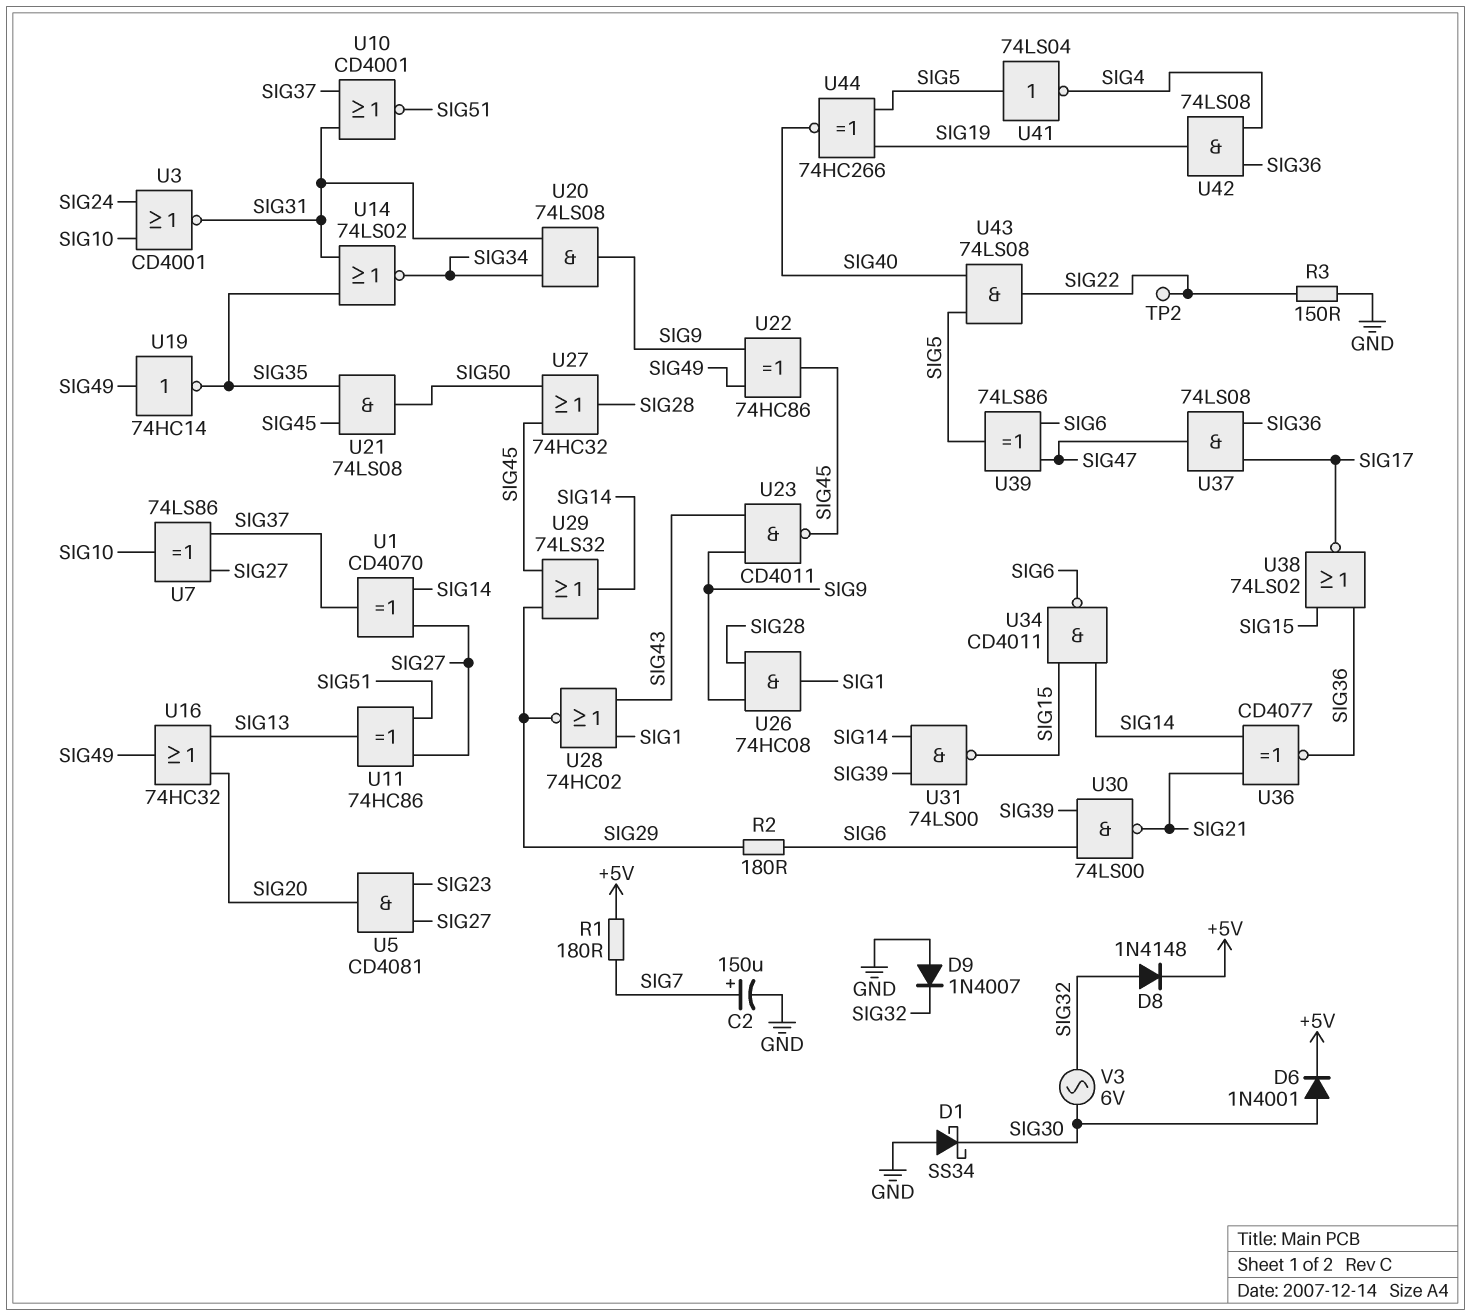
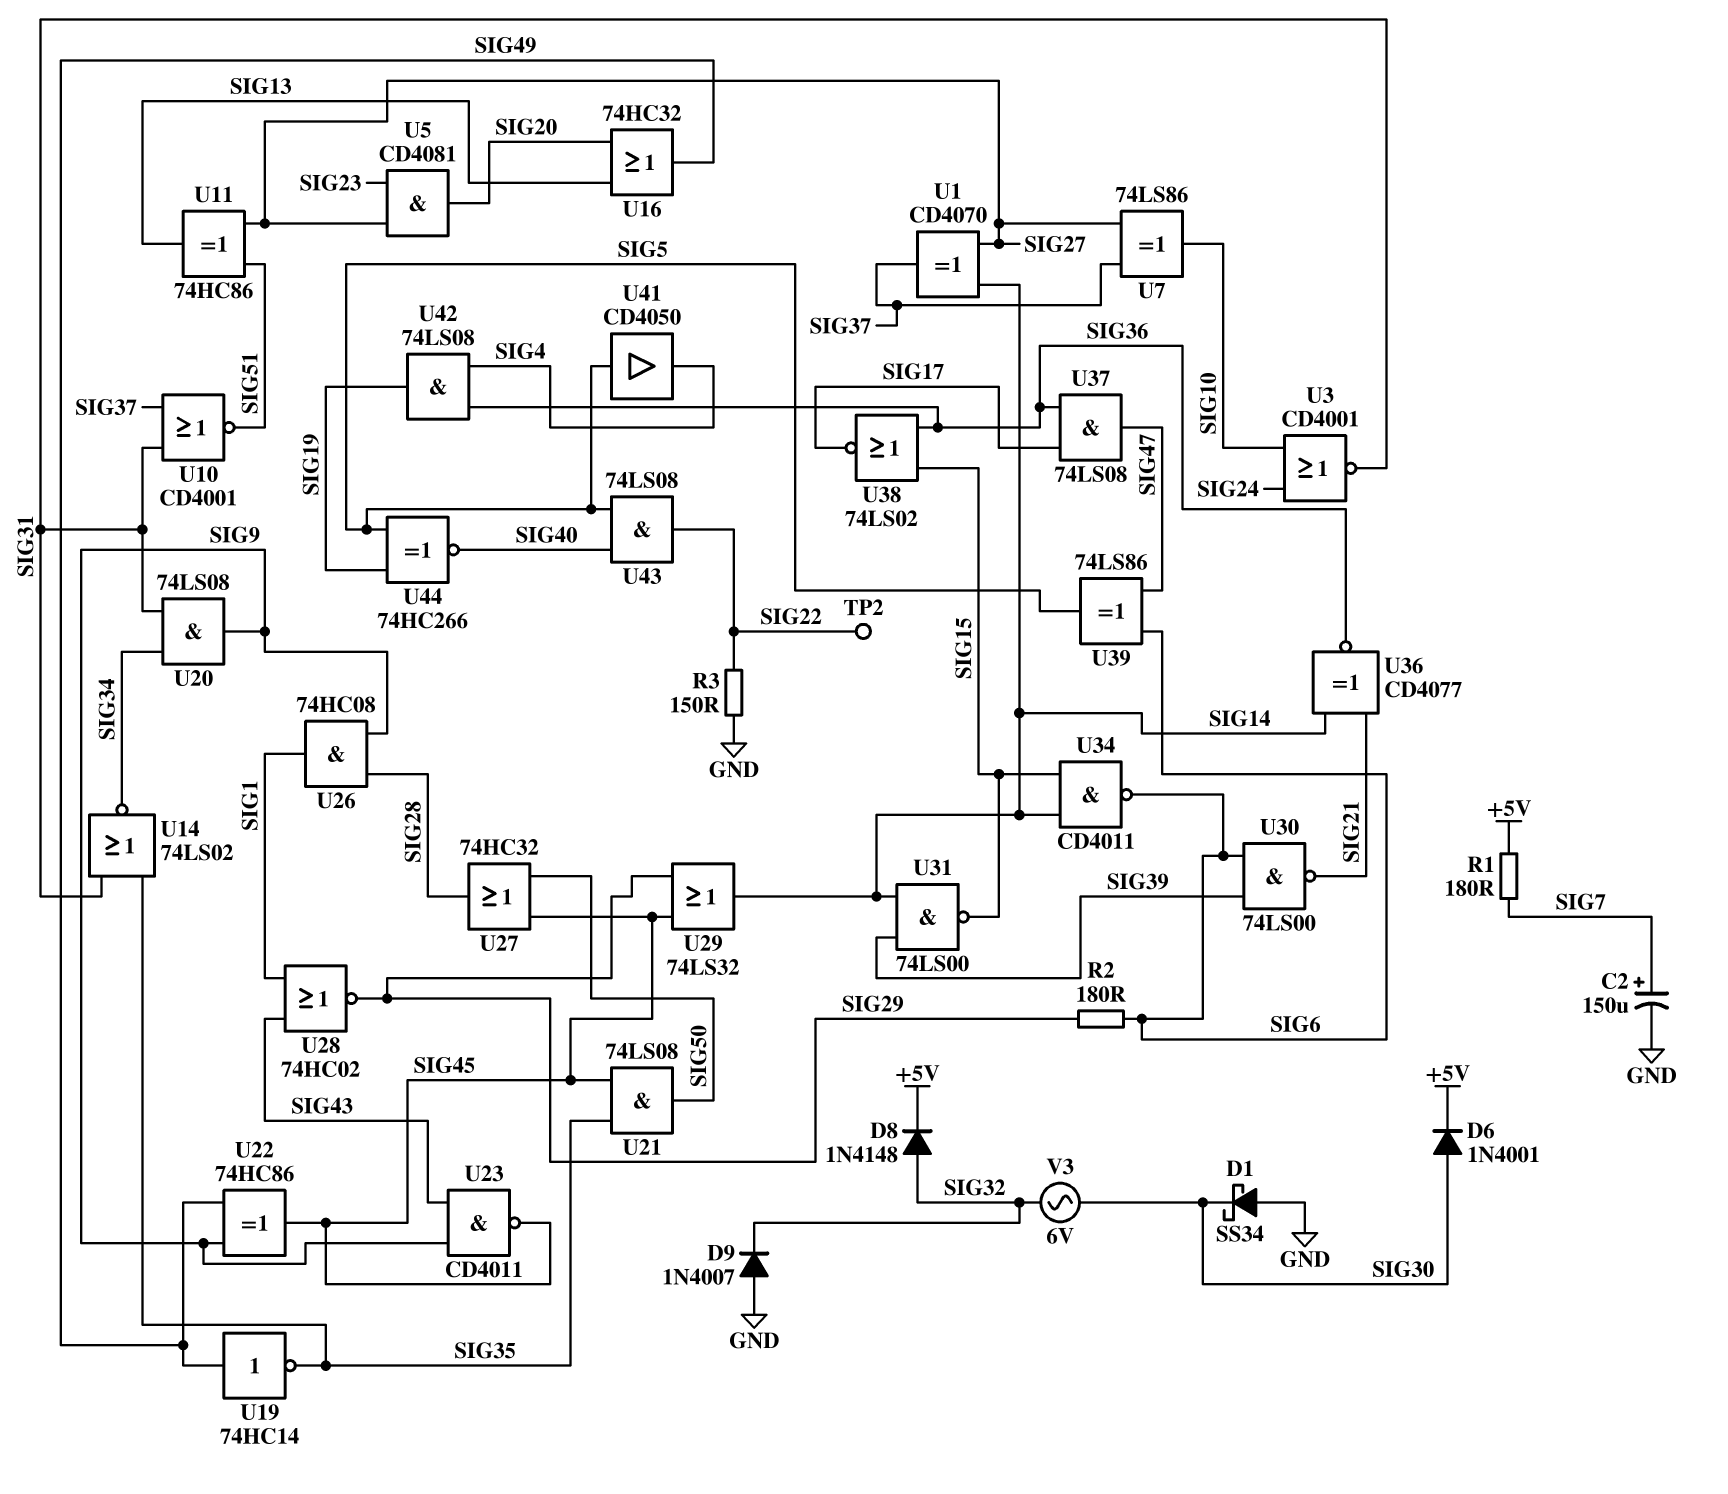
U41: NOT 74LS04 (in SIG5, out SIG4) -> buffer CD4050 (in SIG5, out SIG4)

